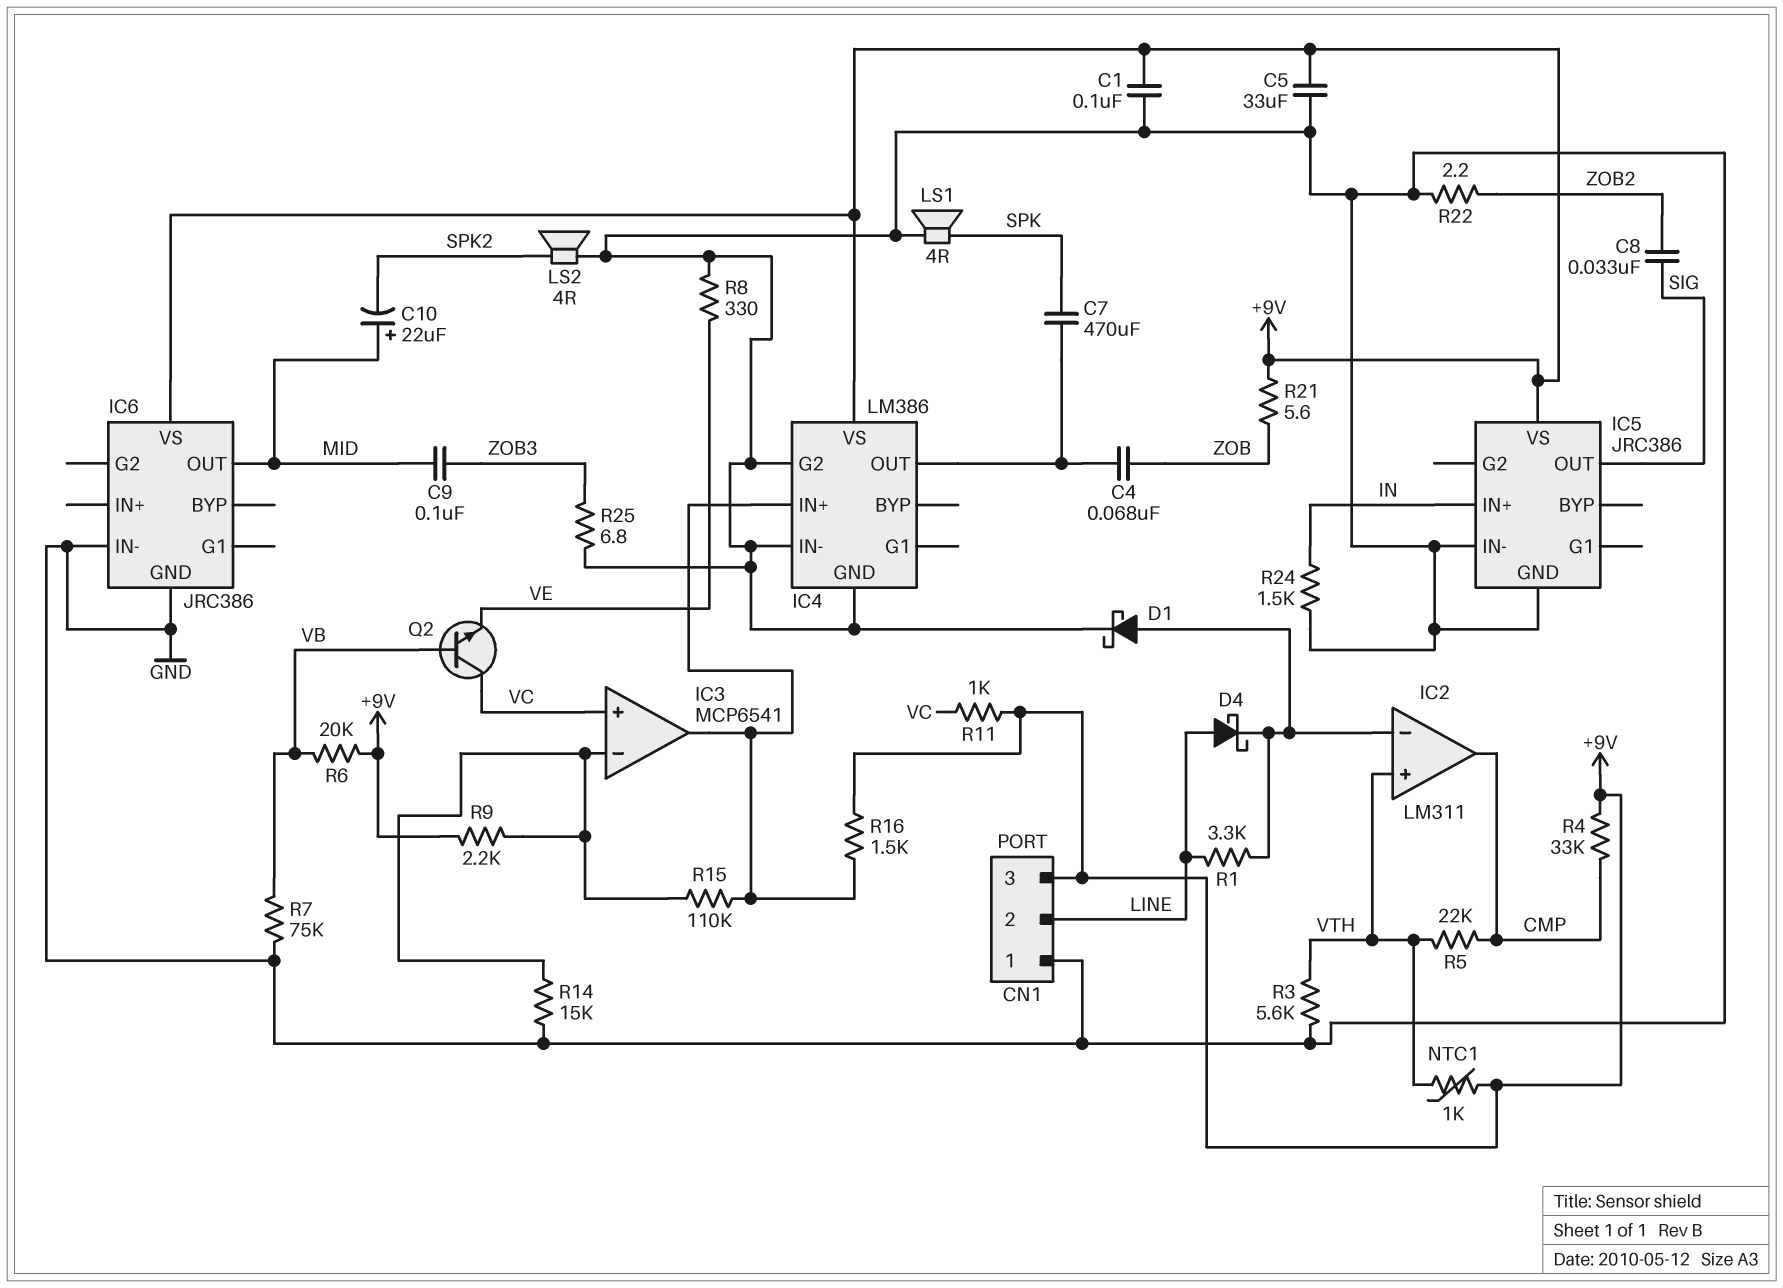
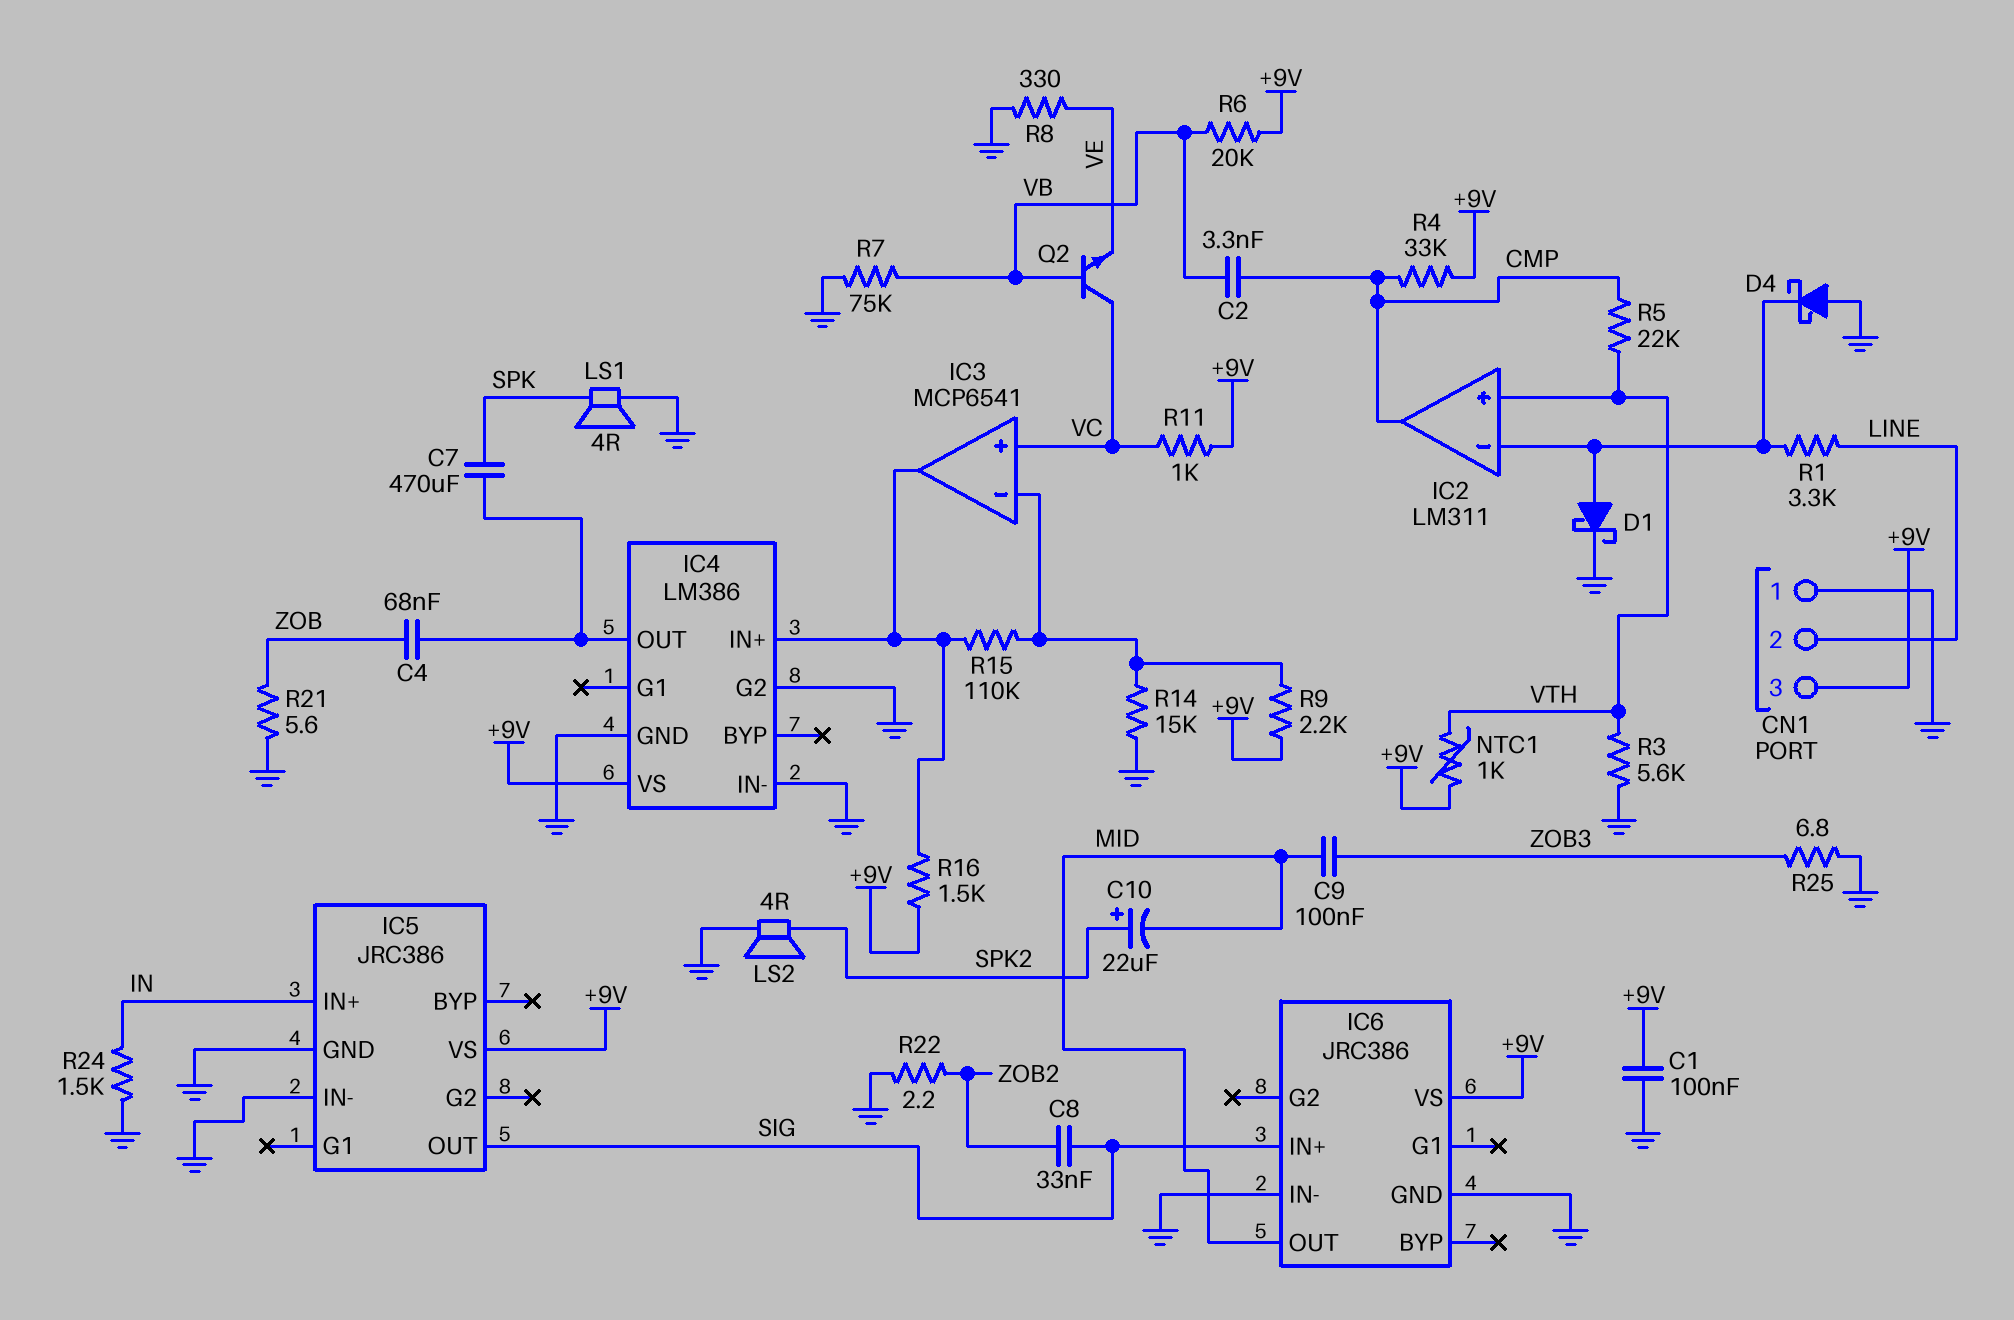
C2: none -> 3.3nF (CMP, VB)
C5: 33uF (+9V, GND) -> none
C10: 22uF (plus MID, minus SPK2) -> 22uF (plus SPK2, minus MID)
D4: schottky (A LINE, K IC2/in-) -> schottky (A GND, K IC2/in-)
IC6 pin IN+: none -> SIG
R21: 5.6 (+9V, ZOB) -> 5.6 (GND, ZOB)

